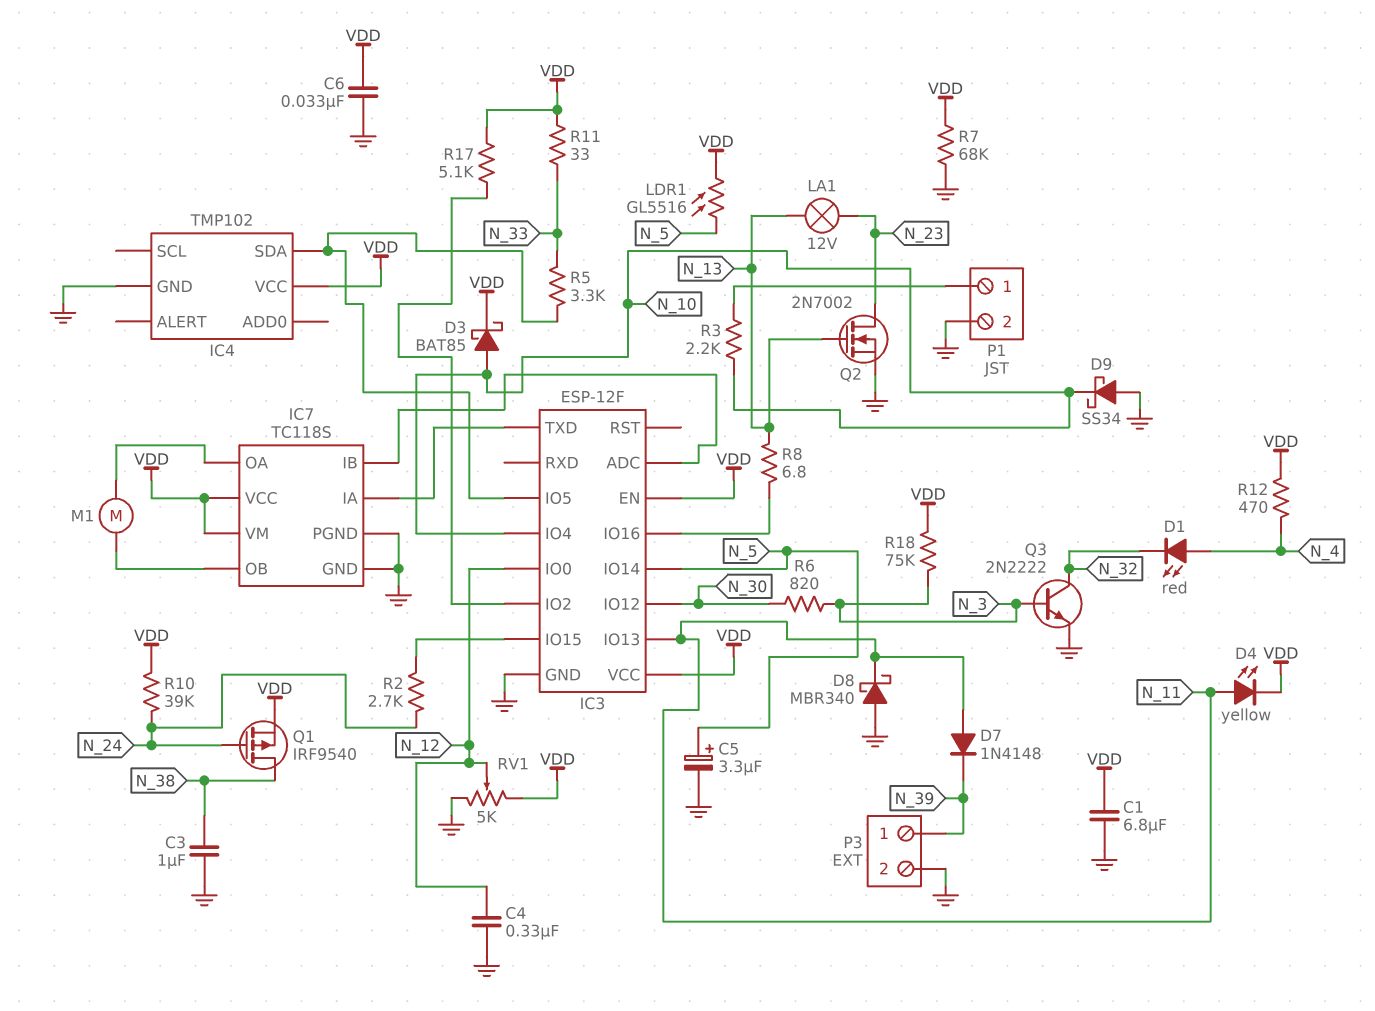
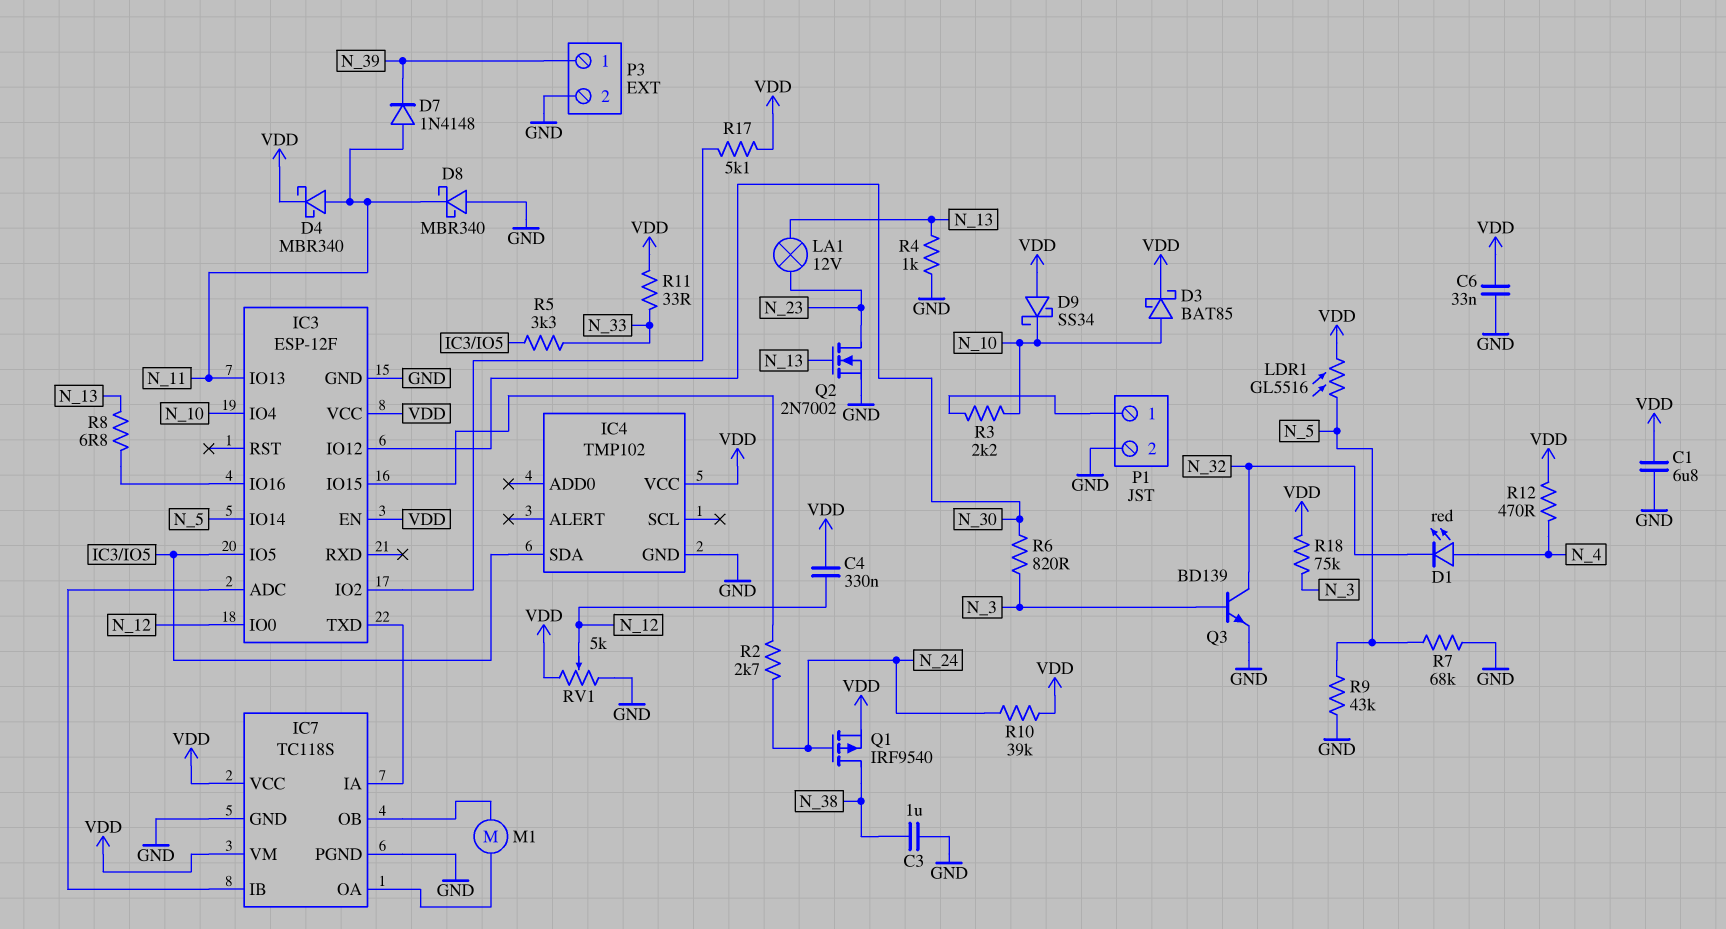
C4: 330nF (GND, N_12) -> 330nF (N_12, VDD)
C5: 3.3uF (plus N_5, minus GND) -> none
D4: LED yellow (A N_11, K VDD) -> schottky MBR340 (A N_11, K VDD)
D9: schottky SS34 (A GND, K N_10) -> schottky SS34 (A VDD, K N_10)
Q3: NPN 2N2222 (B N_3, C N_32, E GND) -> NPN BD139 (B N_3, C N_32, E GND)
R4: none -> 1k (GND, N_13)
R7: 68k (GND, VDD) -> 68k (GND, N_5)
R9: none -> 43k (GND, N_5)

